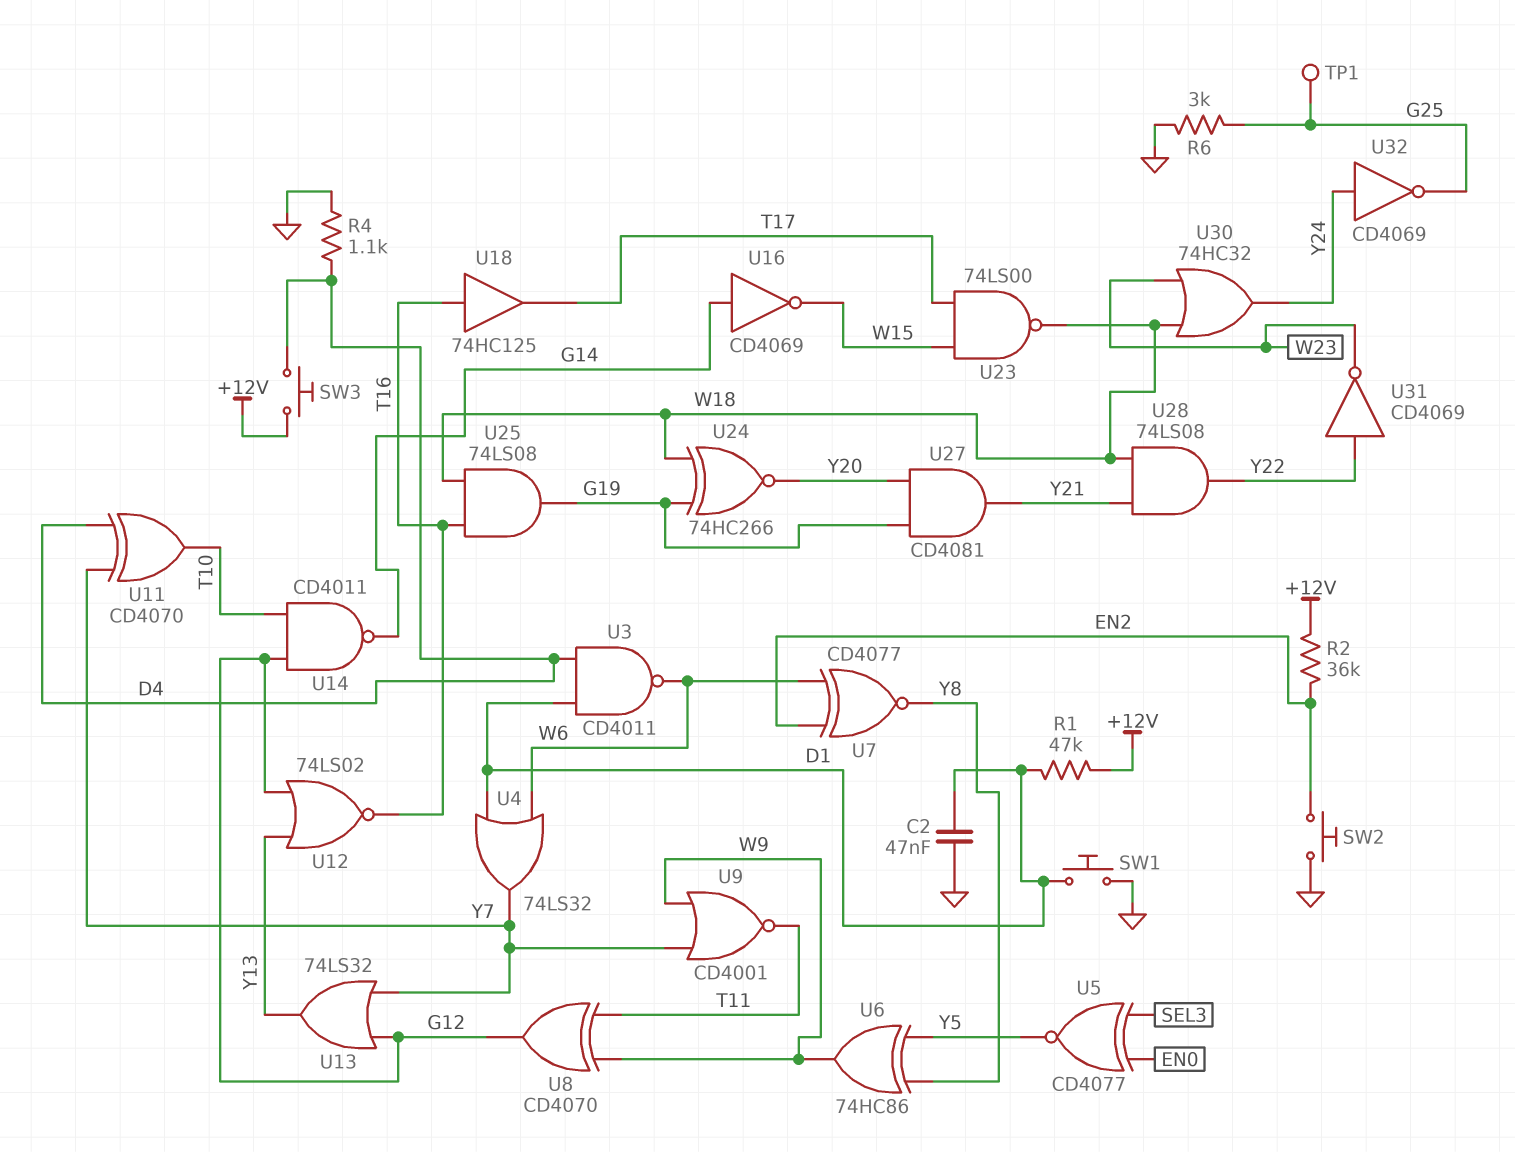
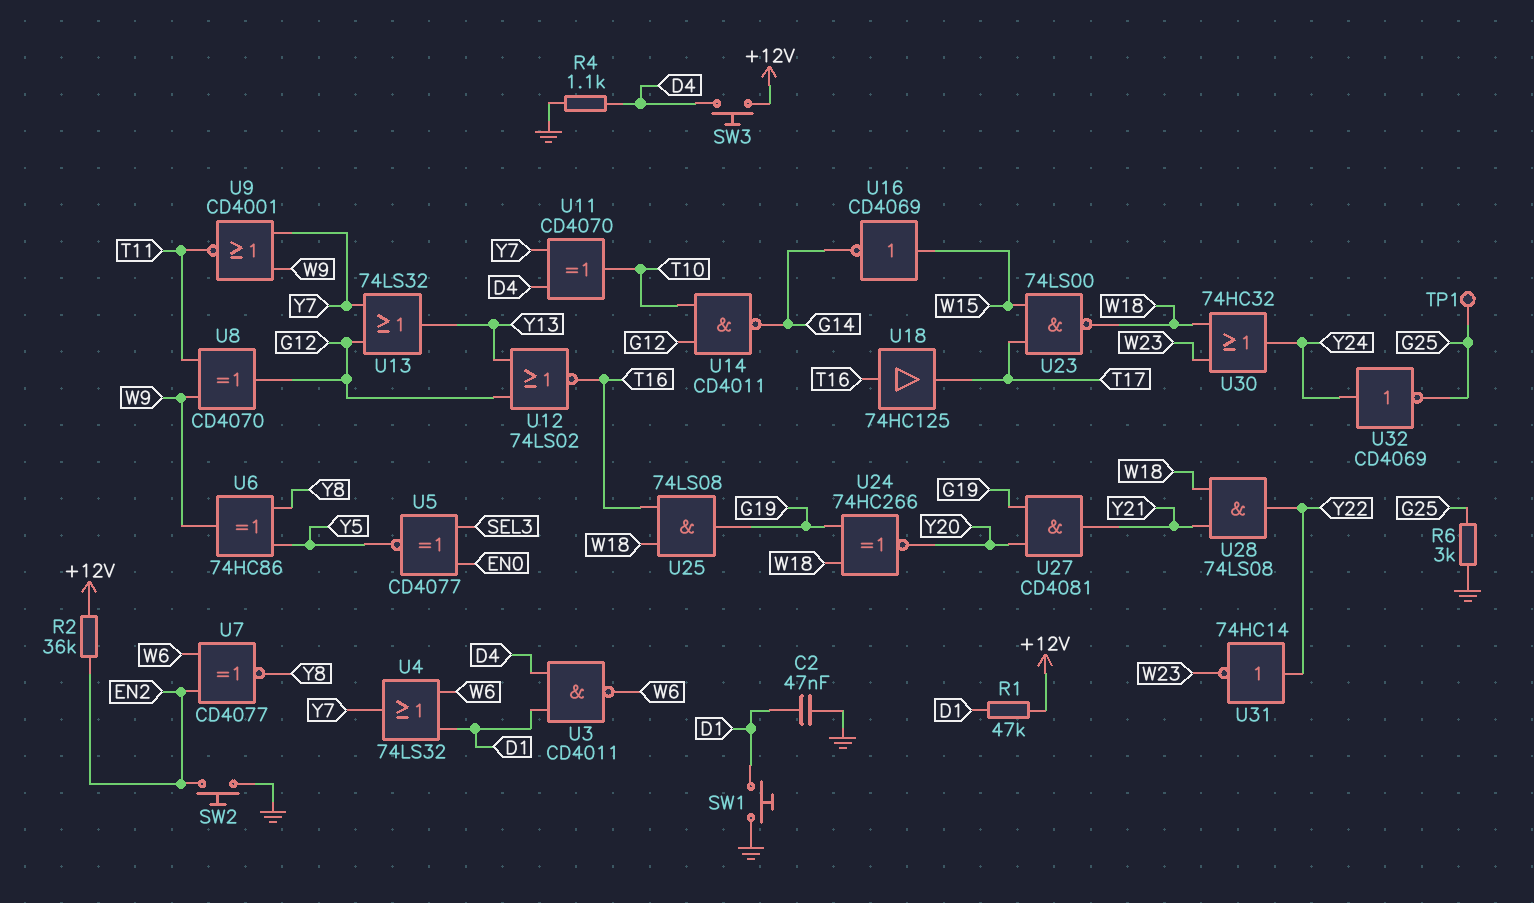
U16: NOT CD4069 (in G14, out W15) -> NOT CD4069 (in W15, out G14)
U31: NOT CD4069 (in Y22, out W23) -> NOT 74HC14 (in Y22, out W23)

